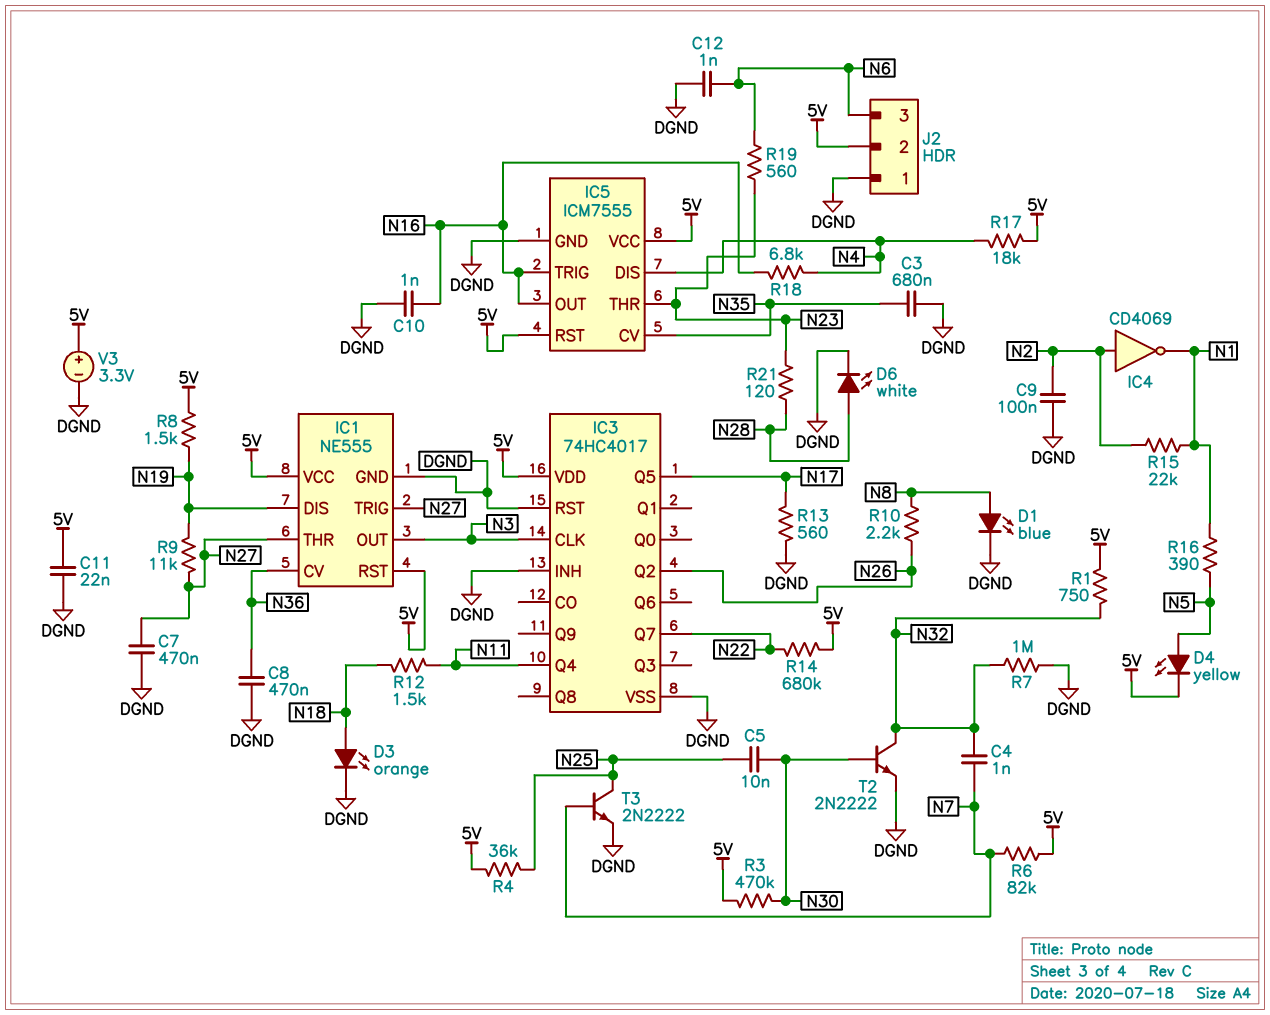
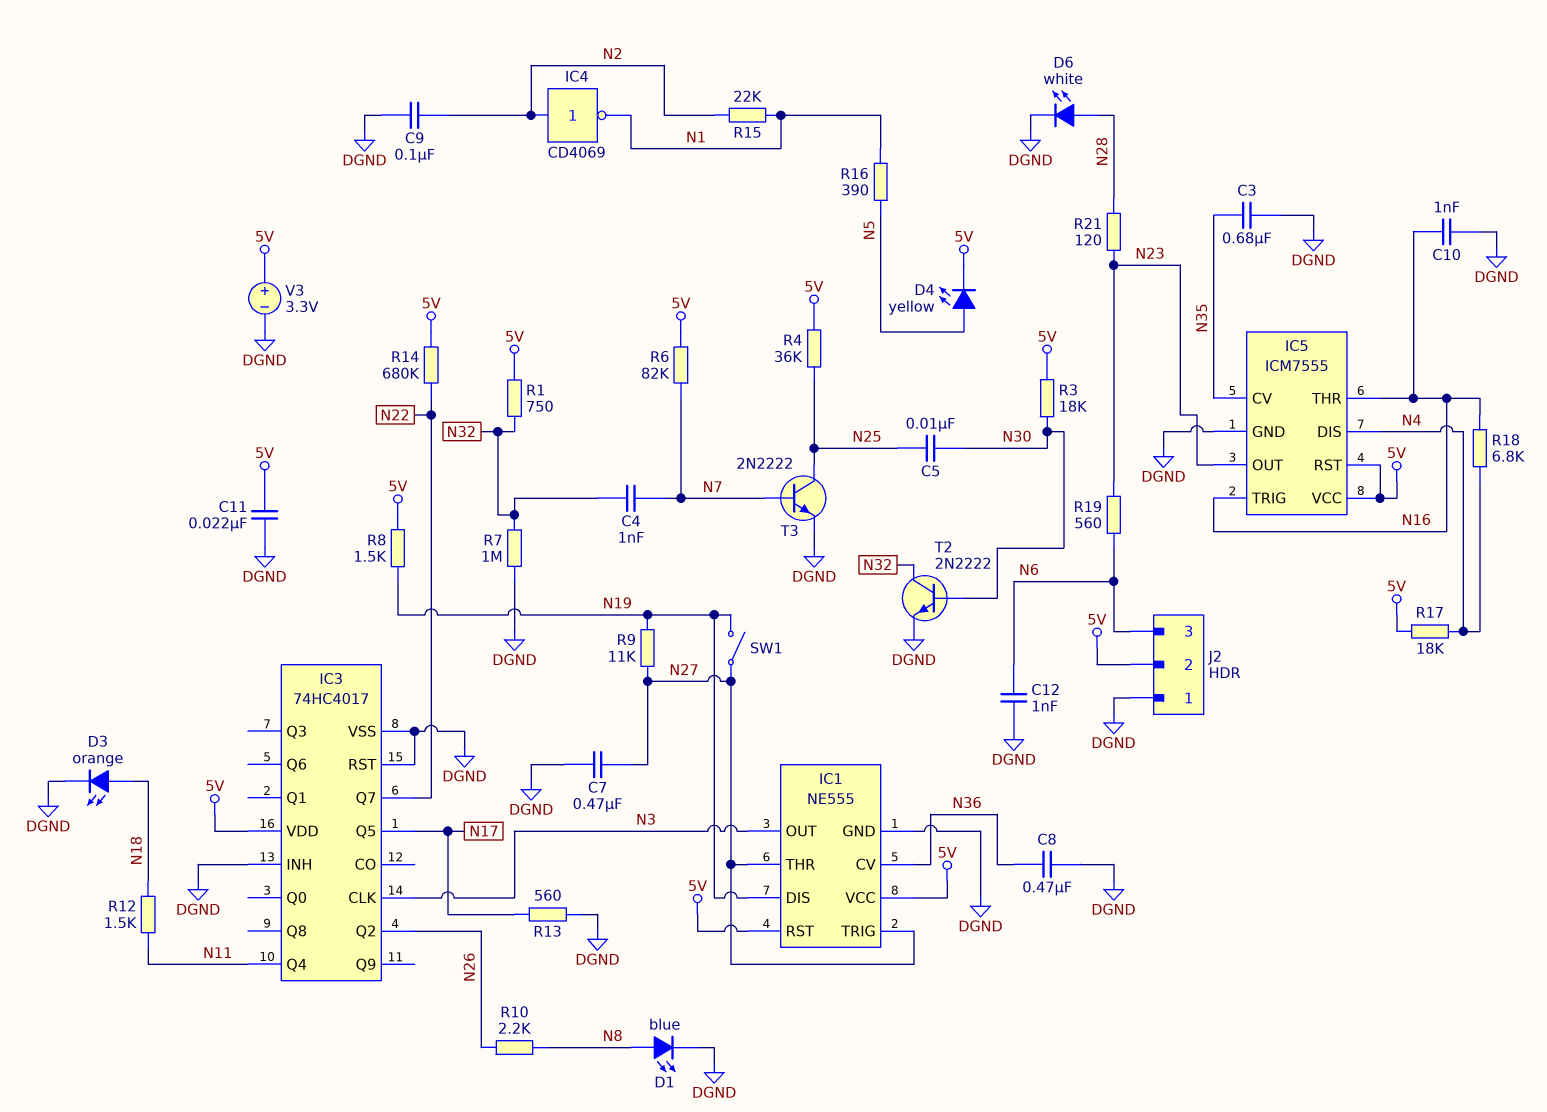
IC5 pin OUT: N16 -> N23
IC5 pin THR: N23 -> N16
R3: 470k (5V, N30) -> 18k (5V, N30)
SW1: none -> switch (N19, N27)

